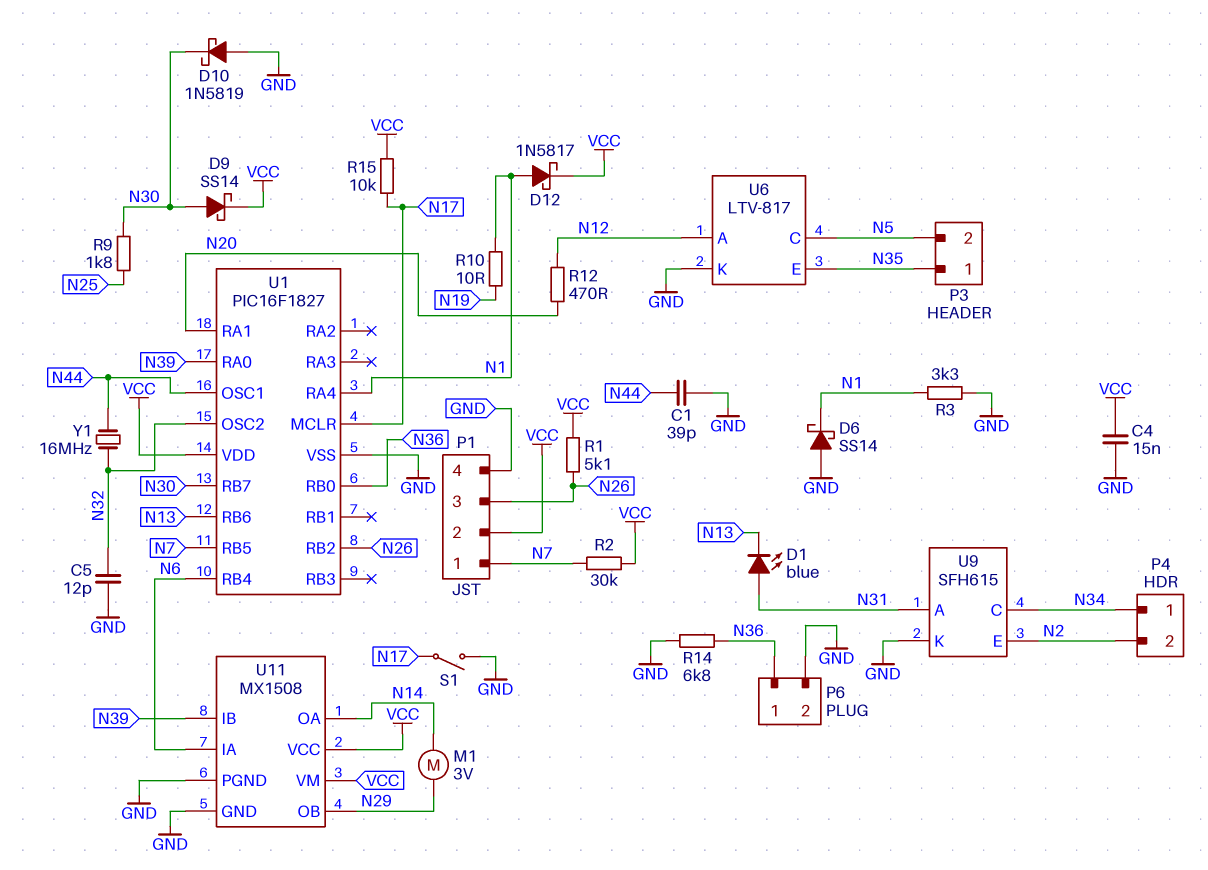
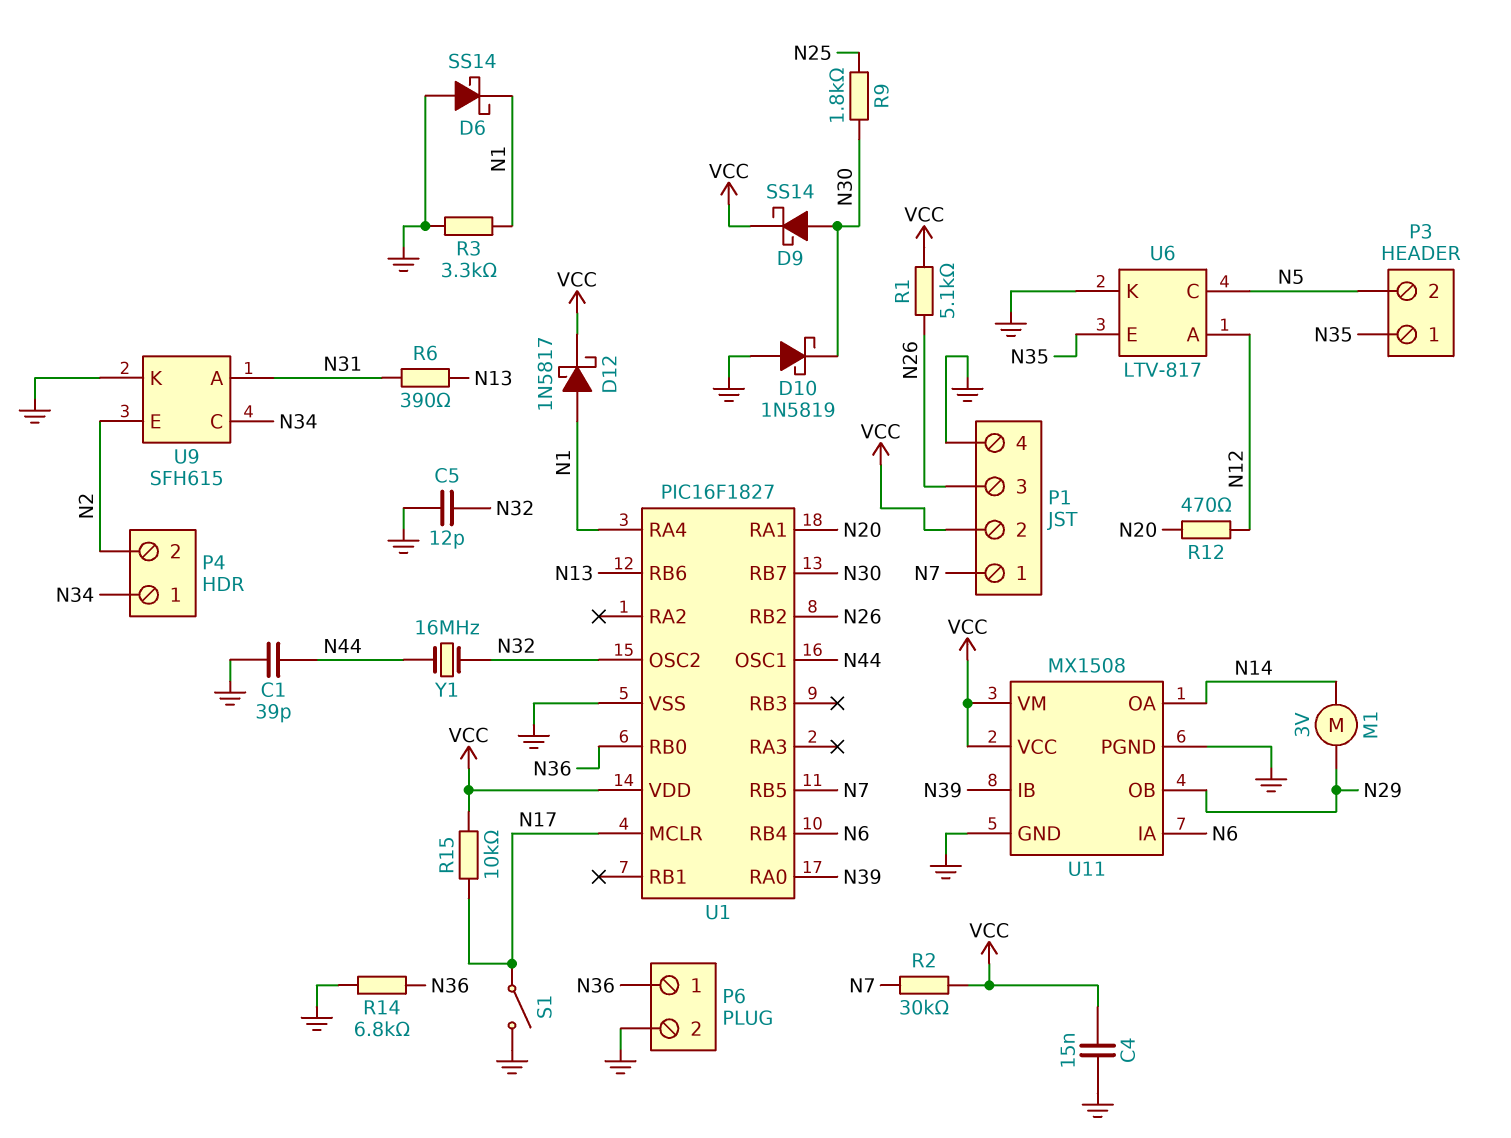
D1: LED blue (A N31, K N13) -> none
R6: none -> 390 (N13, N31)
R10: 10 (N1, N19) -> none

